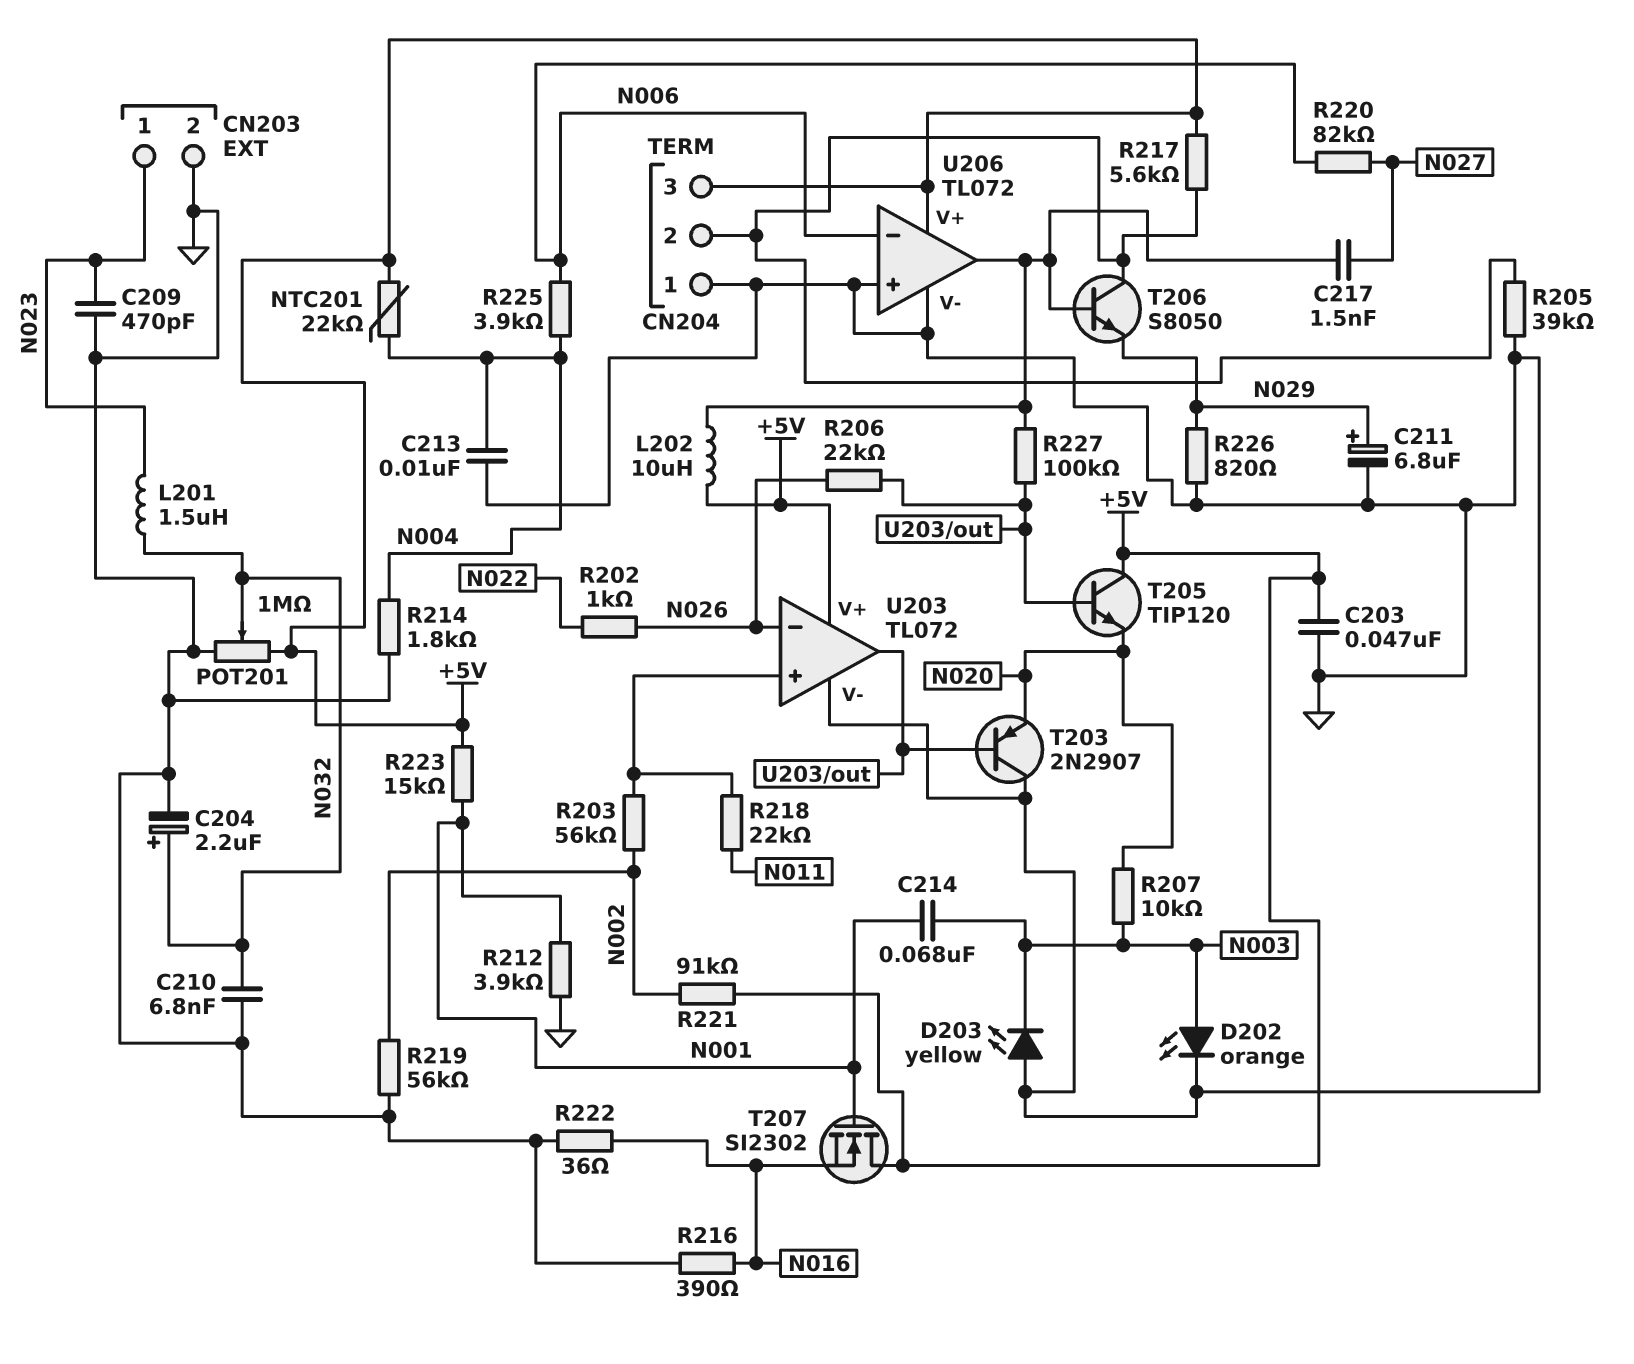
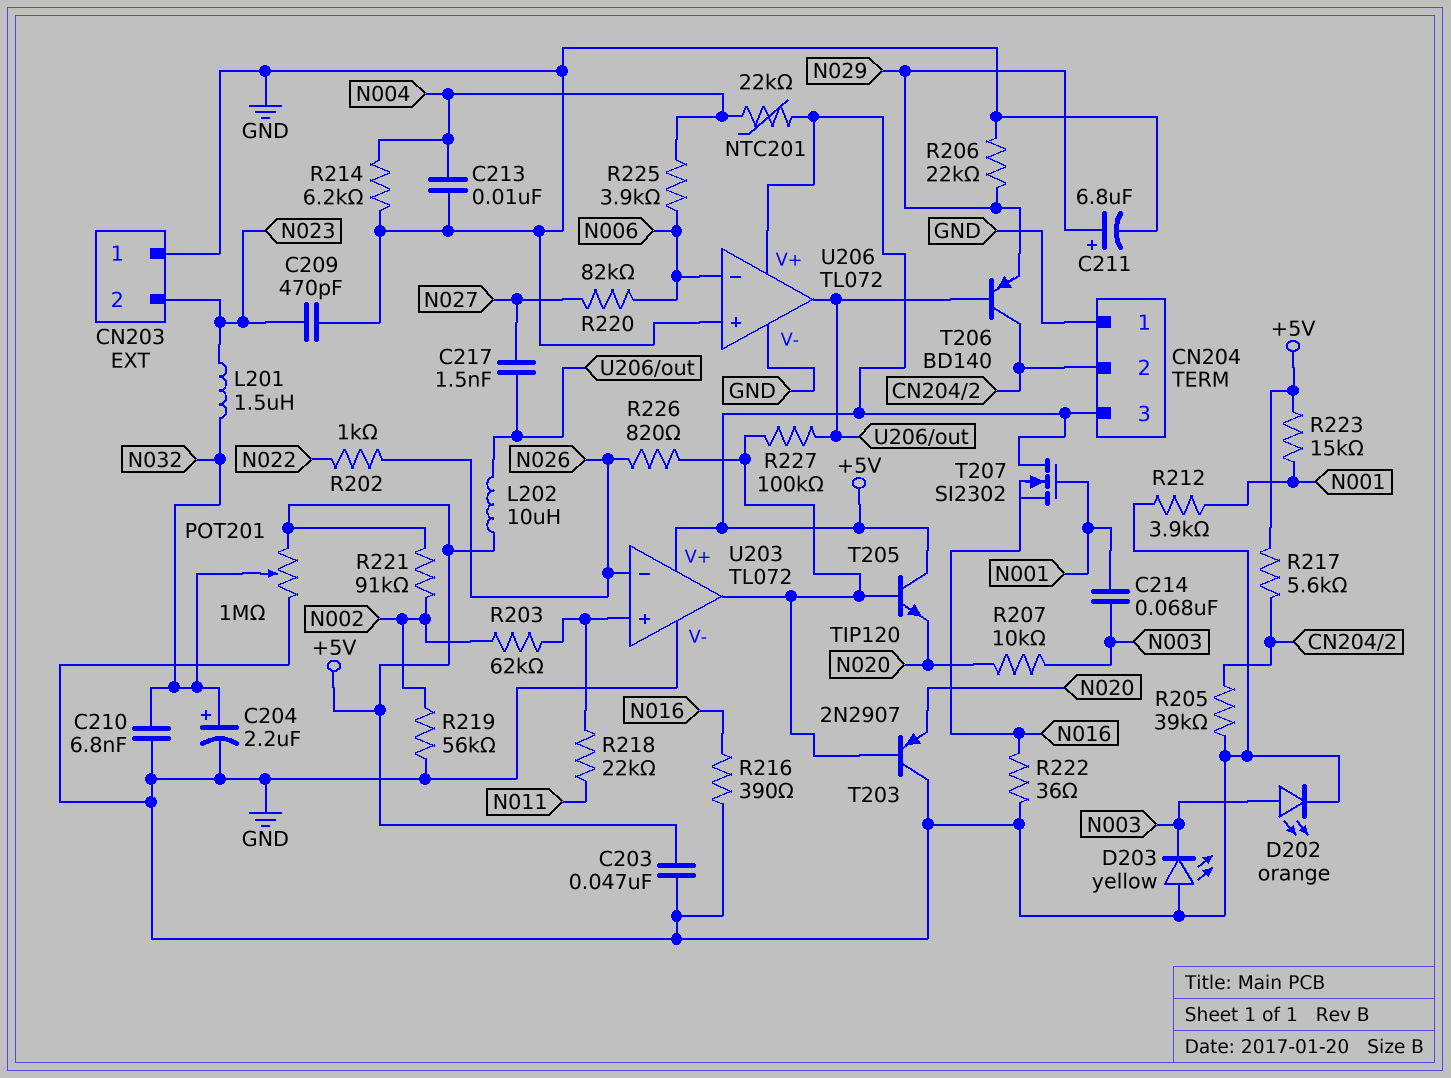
CN203 pin 1: N023 -> GND
CN203 pin 2: GND -> N023
R203: 56k (N002, U203/in+) -> 62k (N002, U203/in+)
R206: 22k (N026, U203/out) -> 22k (GND, N029)
R214: 1.8k (GND, N004) -> 6.2k (GND, N004)
R226: 820 (GND, N029) -> 820 (N026, U203/out)
T206: NPN S8050 (B U206/out, C CN204/2, E N029) -> PNP BD140 (B U206/out, C CN204/2, E N029)

